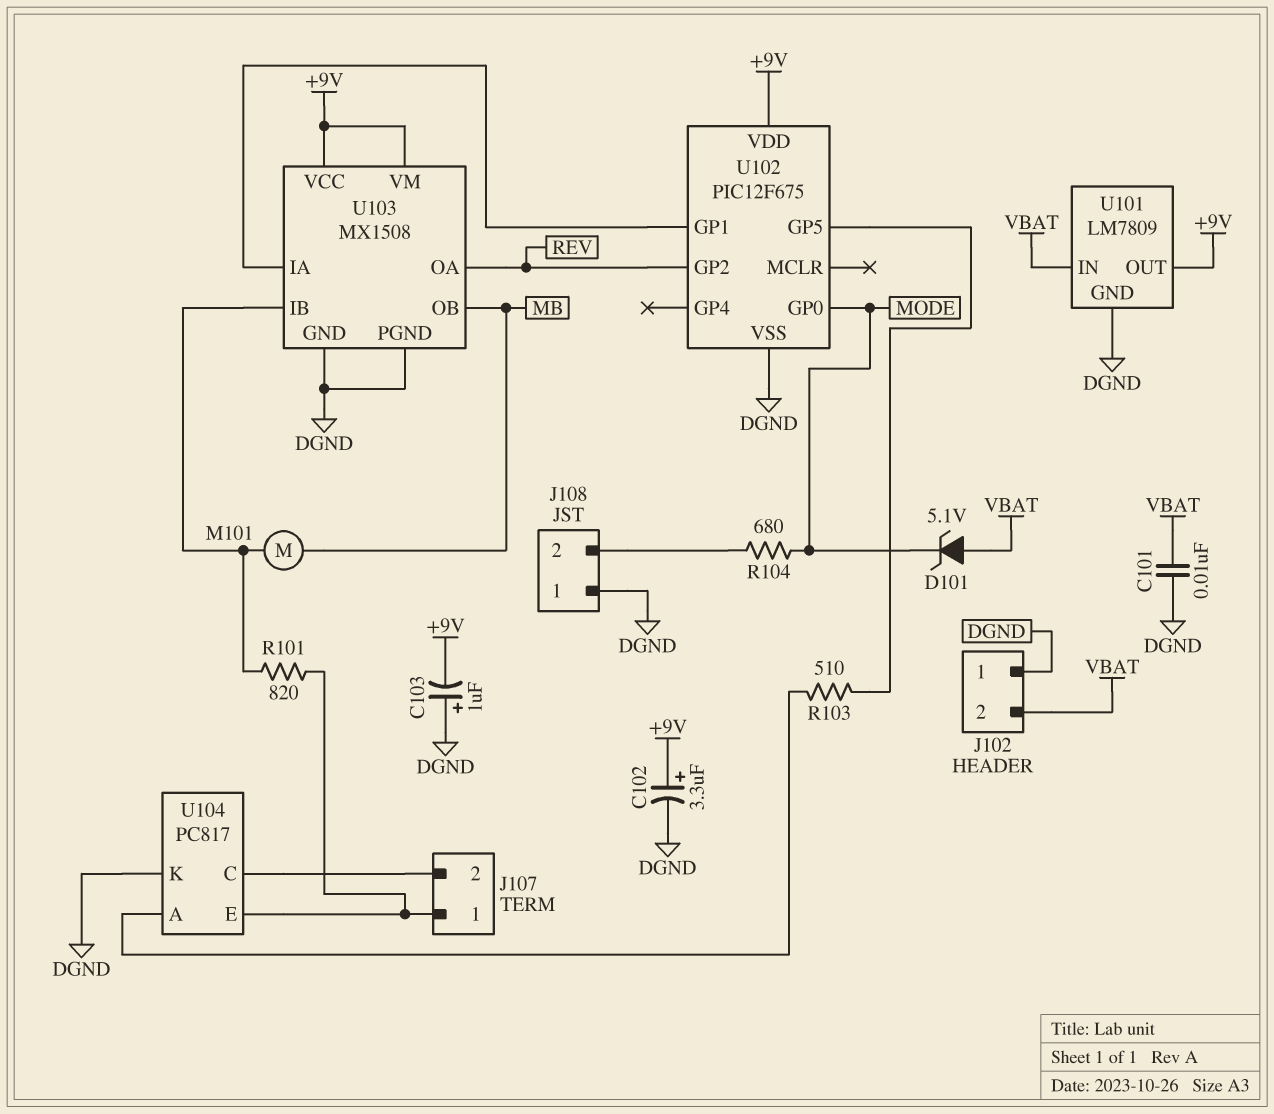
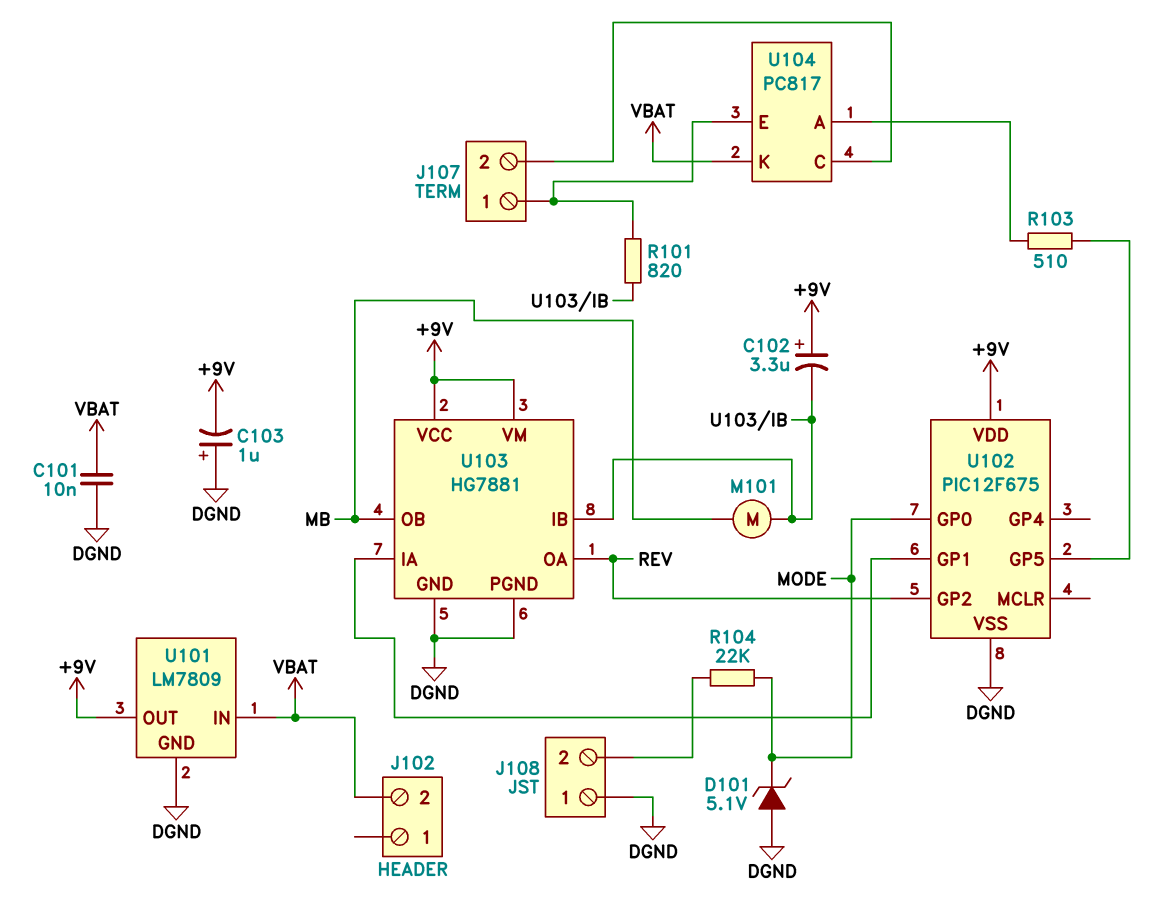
C102: 3.3uF (plus +9V, minus DGND) -> 3.3uF (plus +9V, minus U103/IB)
D101: zener 5.1V (A VBAT, K MODE) -> zener 5.1V (A DGND, K MODE)
J102 pin 1: DGND -> none
R104: 680 (J108/2, MODE) -> 22k (J108/2, MODE)
U103: MX1508 -> HG7881
U104 pin K: DGND -> VBAT

